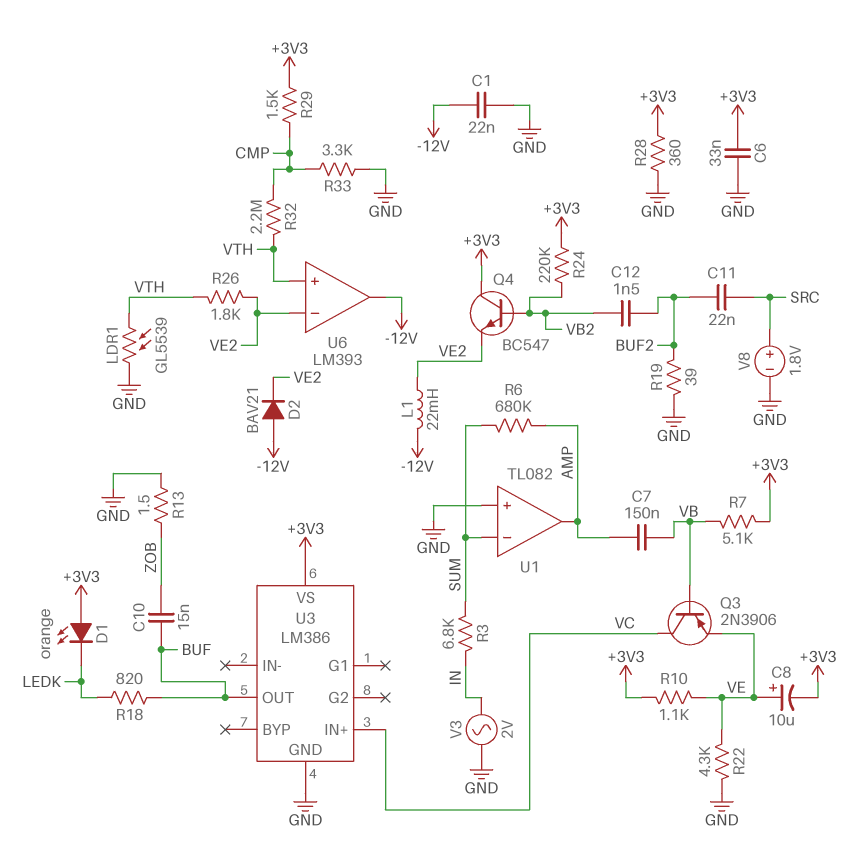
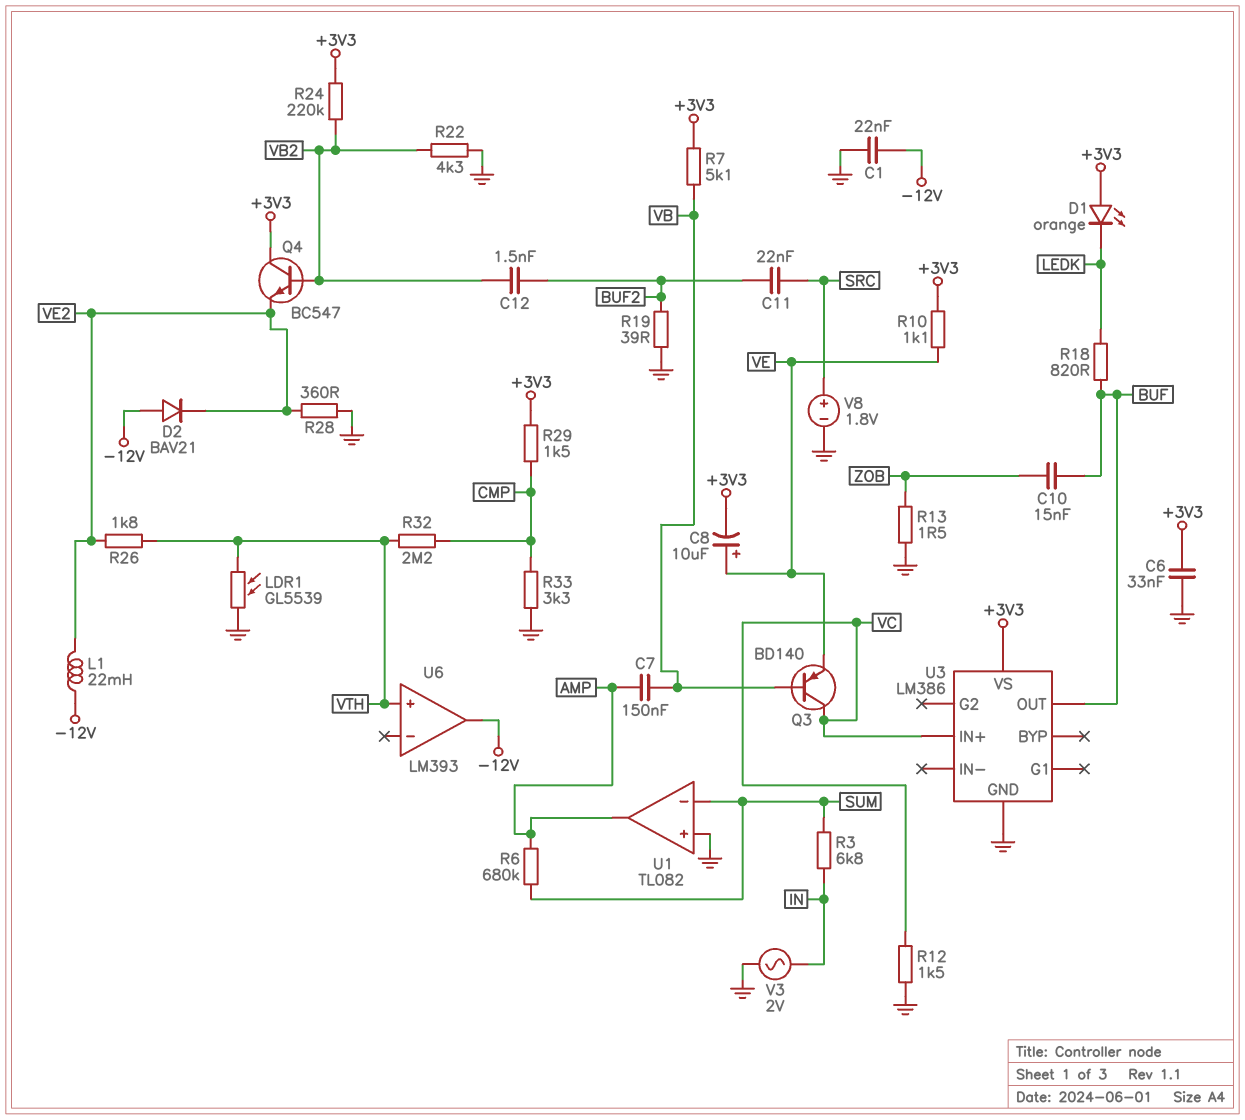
Q3: PNP 2N3906 (B VB, C VC, E VE) -> PNP BD140 (B VB, C VC, E VE)
R12: none -> 1.5k (GND, VC)
R22: 4.3k (GND, VE) -> 4.3k (GND, VB2)
R28: 360 (+3V3, GND) -> 360 (GND, VE2)
U6 pin in-: VE2 -> none

